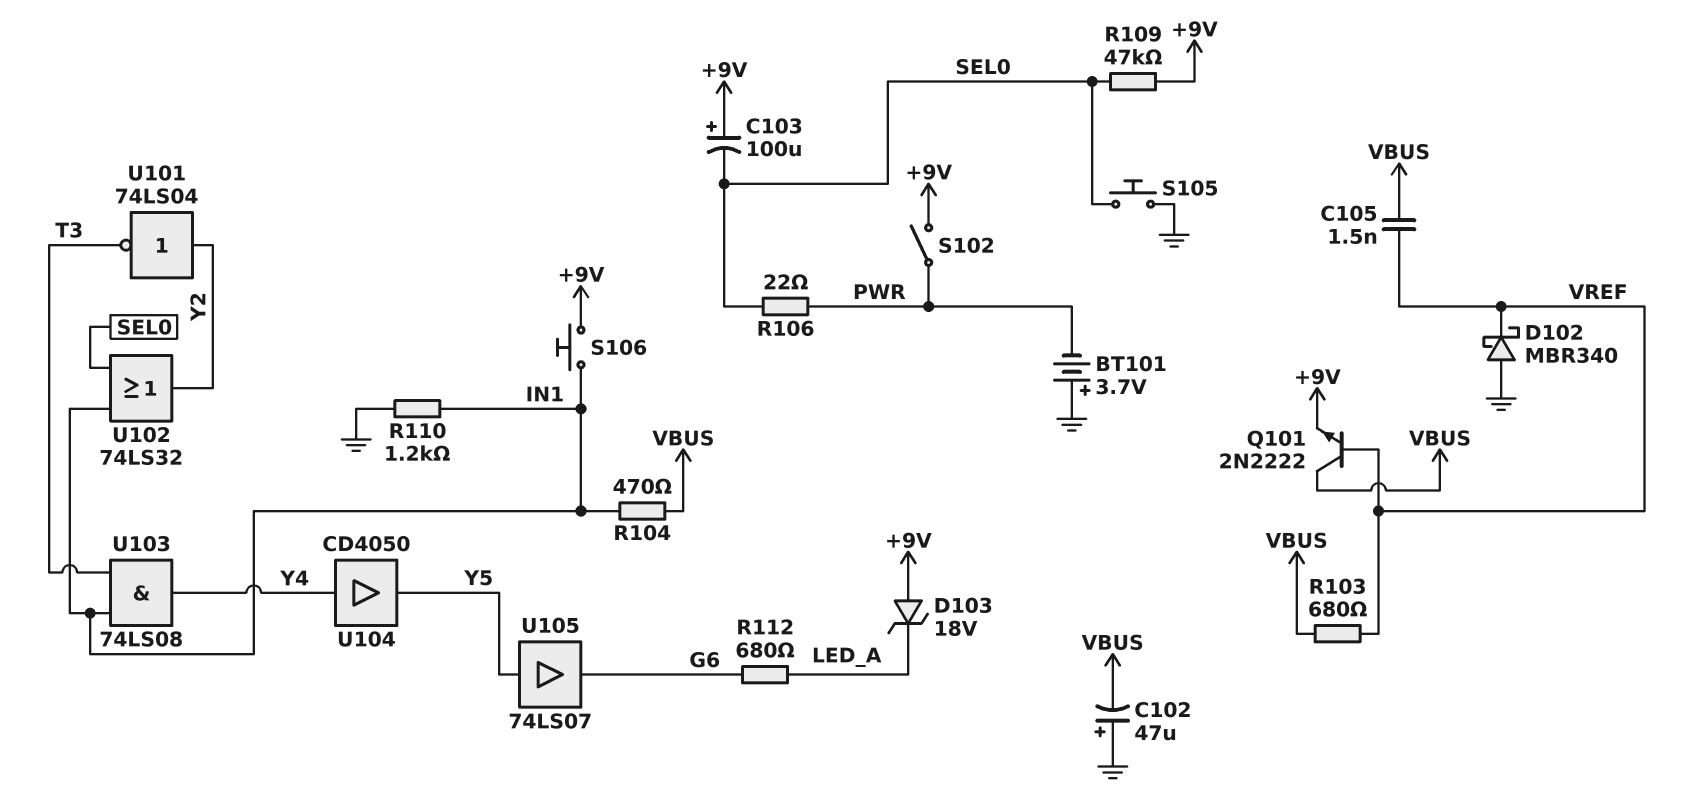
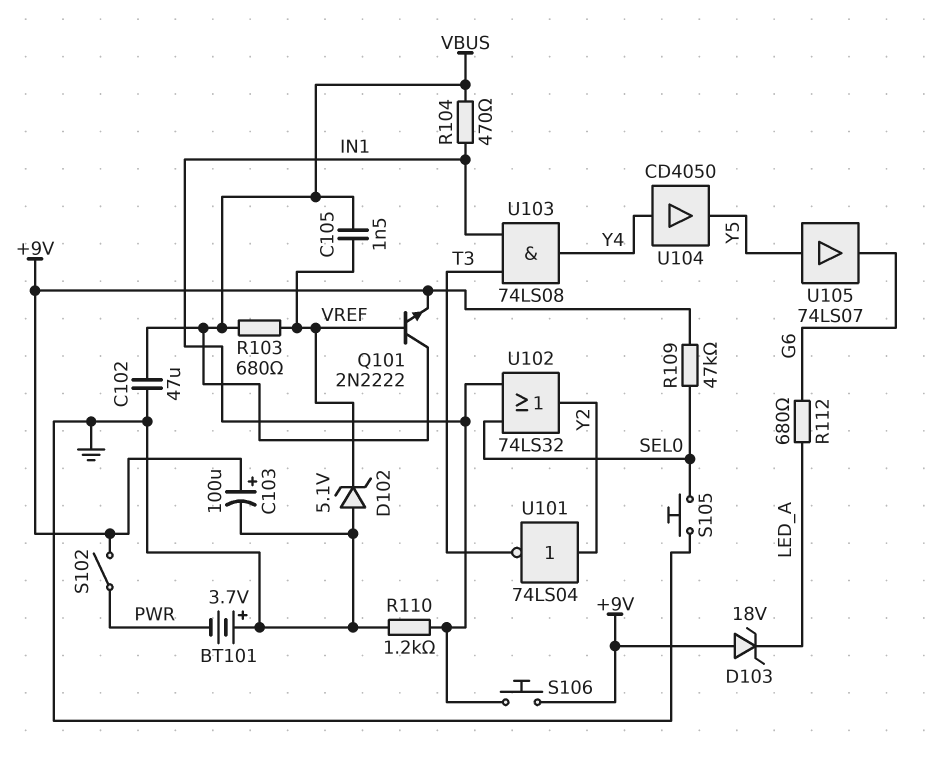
C102: 47uF (plus GND, minus VBUS) -> 47uF (GND, VBUS)
C103: 100uF (plus +9V, minus SEL0) -> 100uF (plus +9V, minus GND)
D102: schottky MBR340 (A GND, K VREF) -> zener 5.1V (A GND, K VREF)
R106: 22 (PWR, SEL0) -> none

